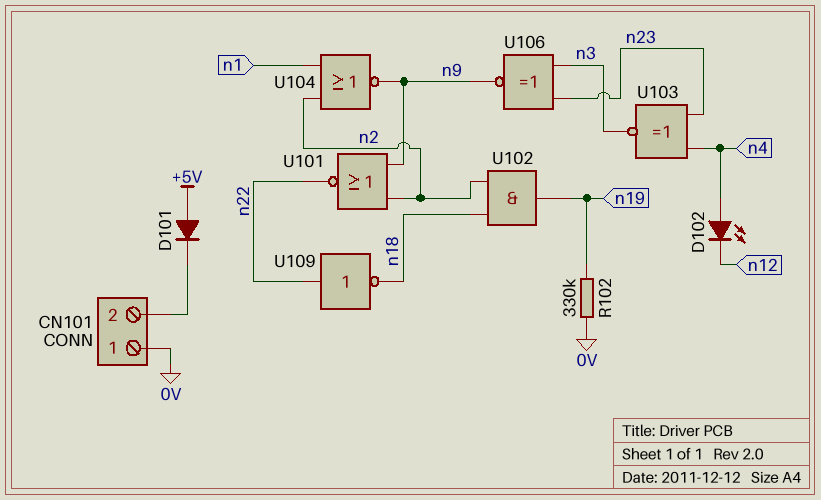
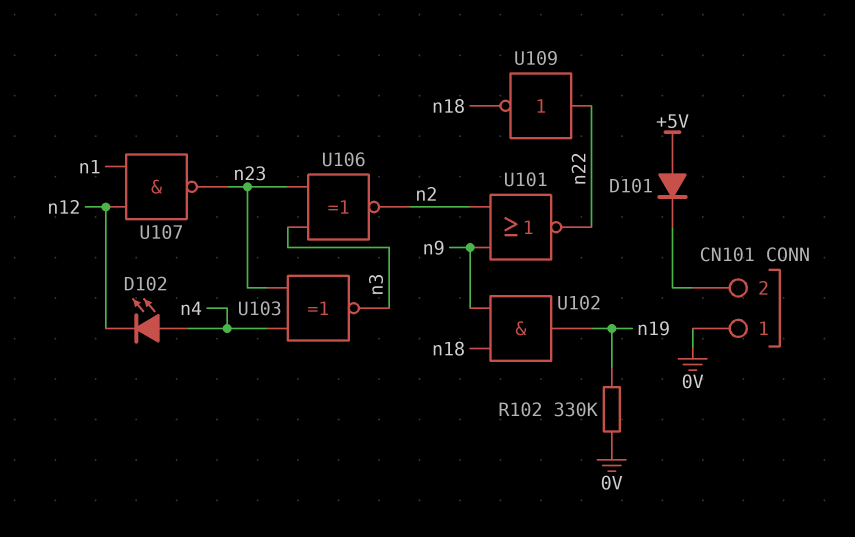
U102: AND (in n2, in n18, out n19) -> AND (in n9, in n18, out n19)
U104: NOR (in n1, in n2, out n9) -> none
U106: XNOR (in n3, in n23, out n9) -> XNOR (in n3, in n23, out n2)
U107: none -> NAND (in n1, in n12, out n23)

